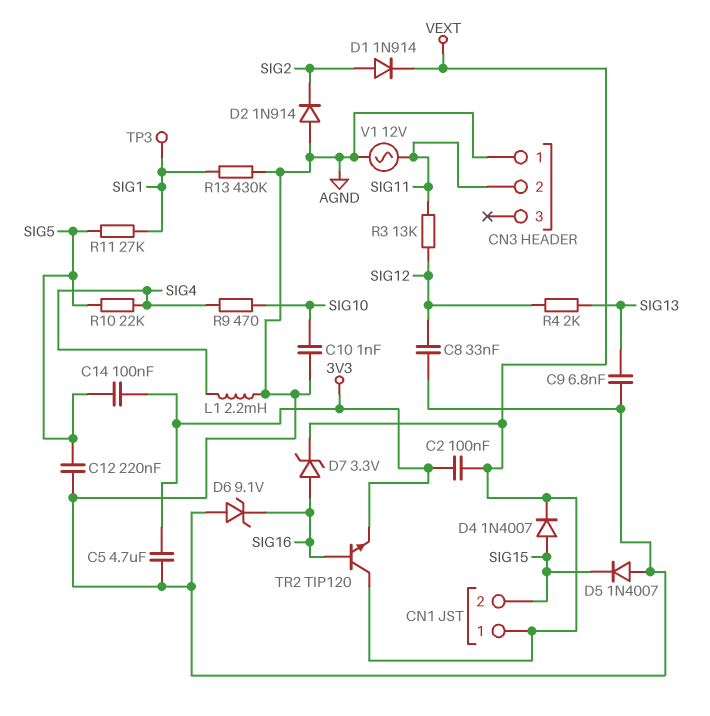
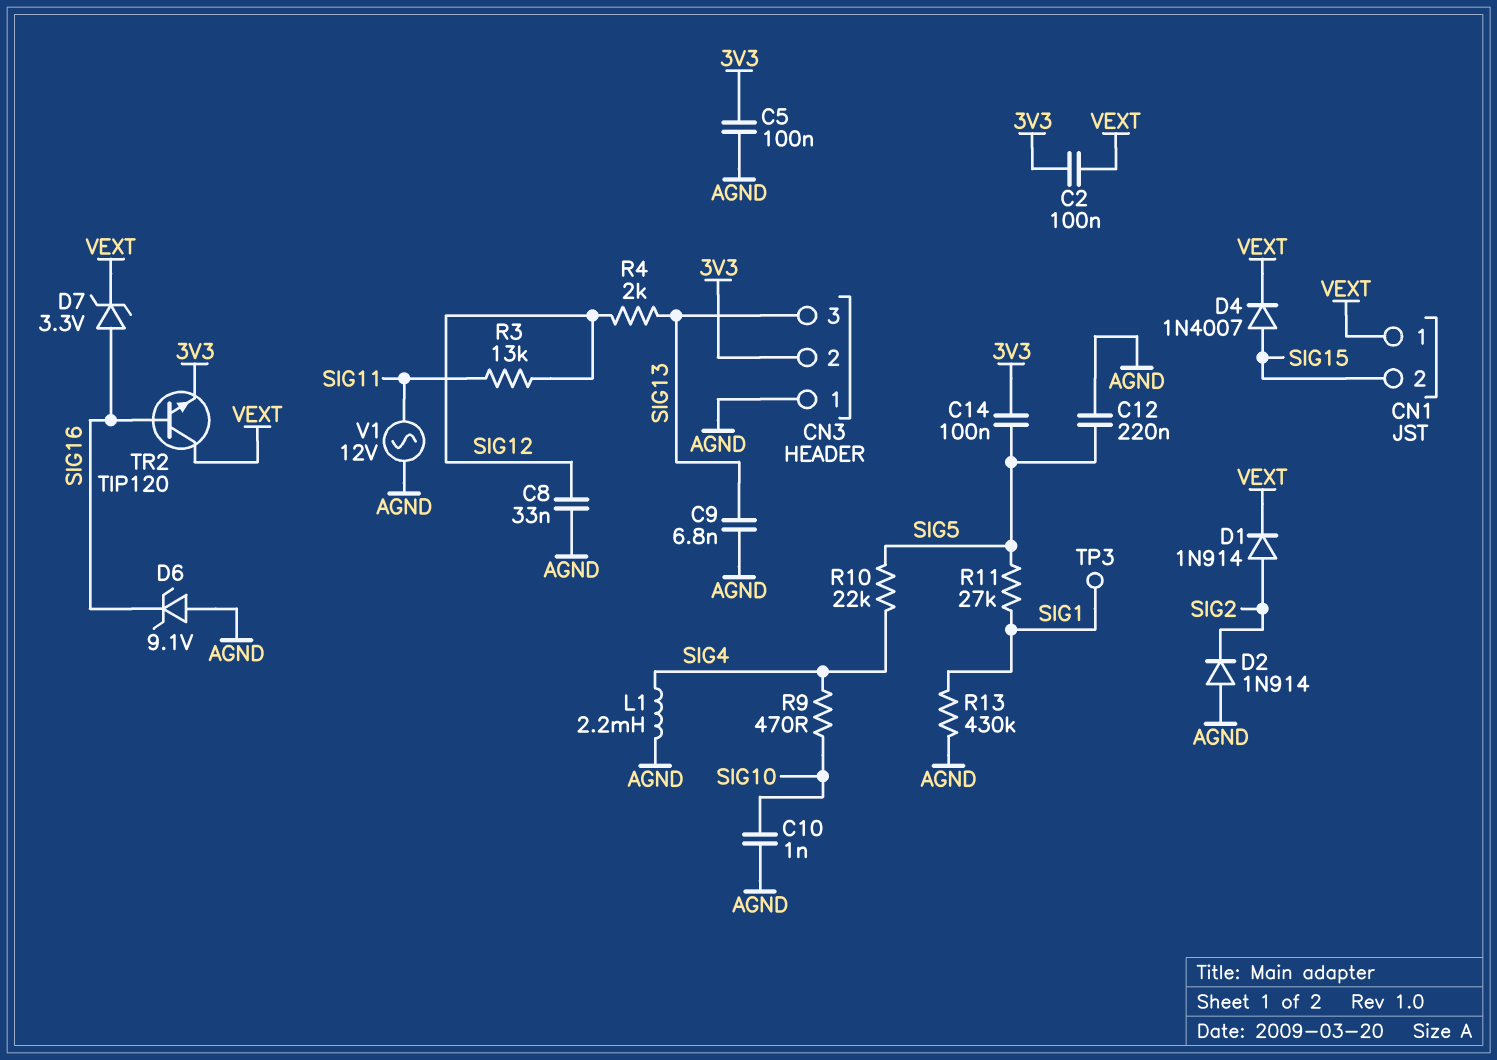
C5: 4.7uF (3V3, AGND) -> 100nF (3V3, AGND)
CN3 pin 2: SIG11 -> 3V3
CN3 pin 3: none -> SIG13
D5: diode 1N4007 (A AGND, K SIG15) -> none

